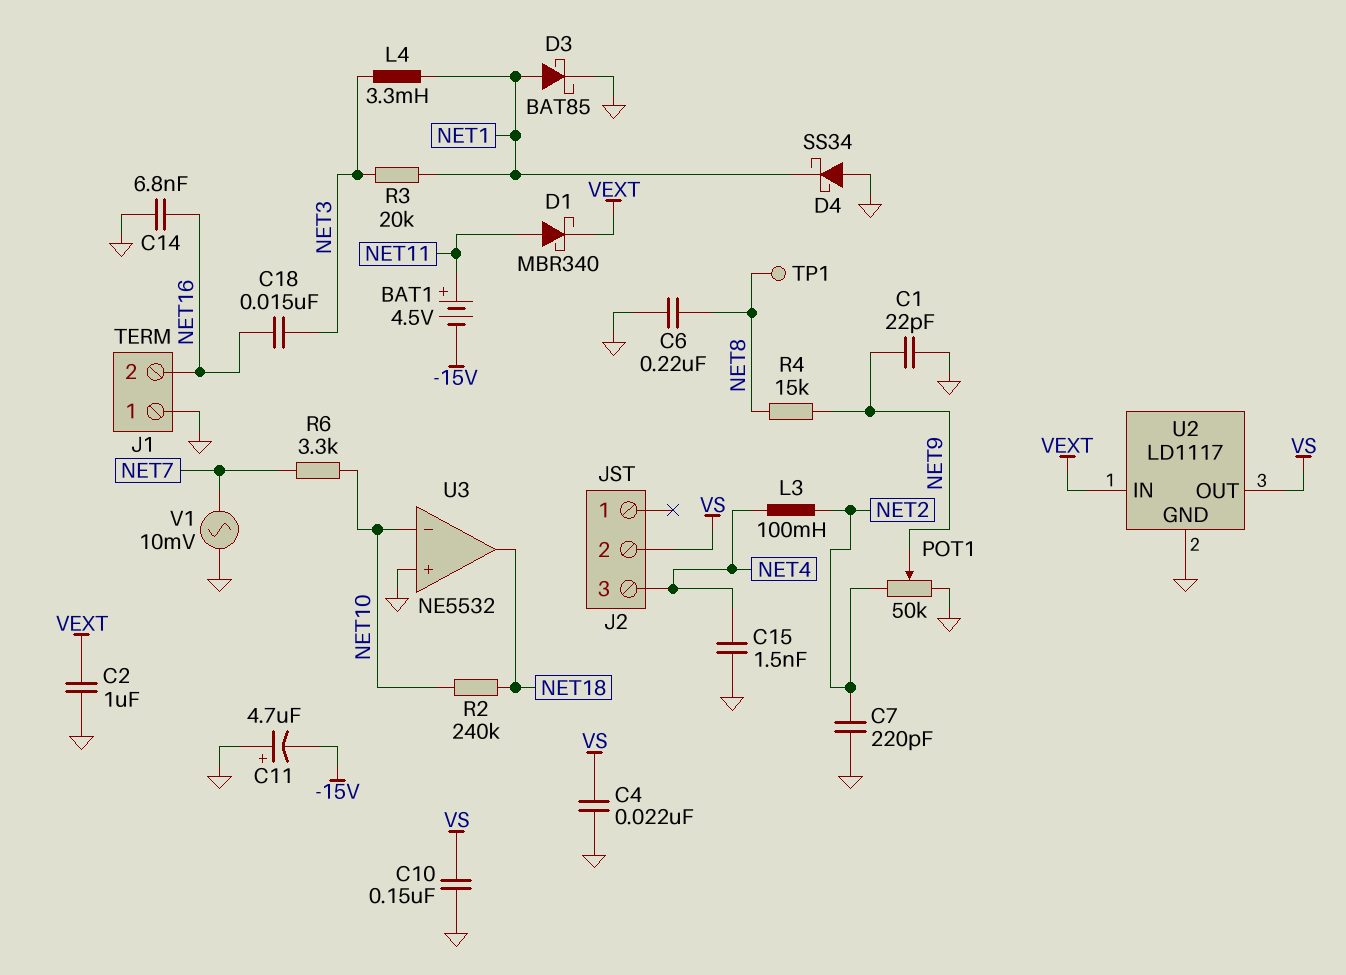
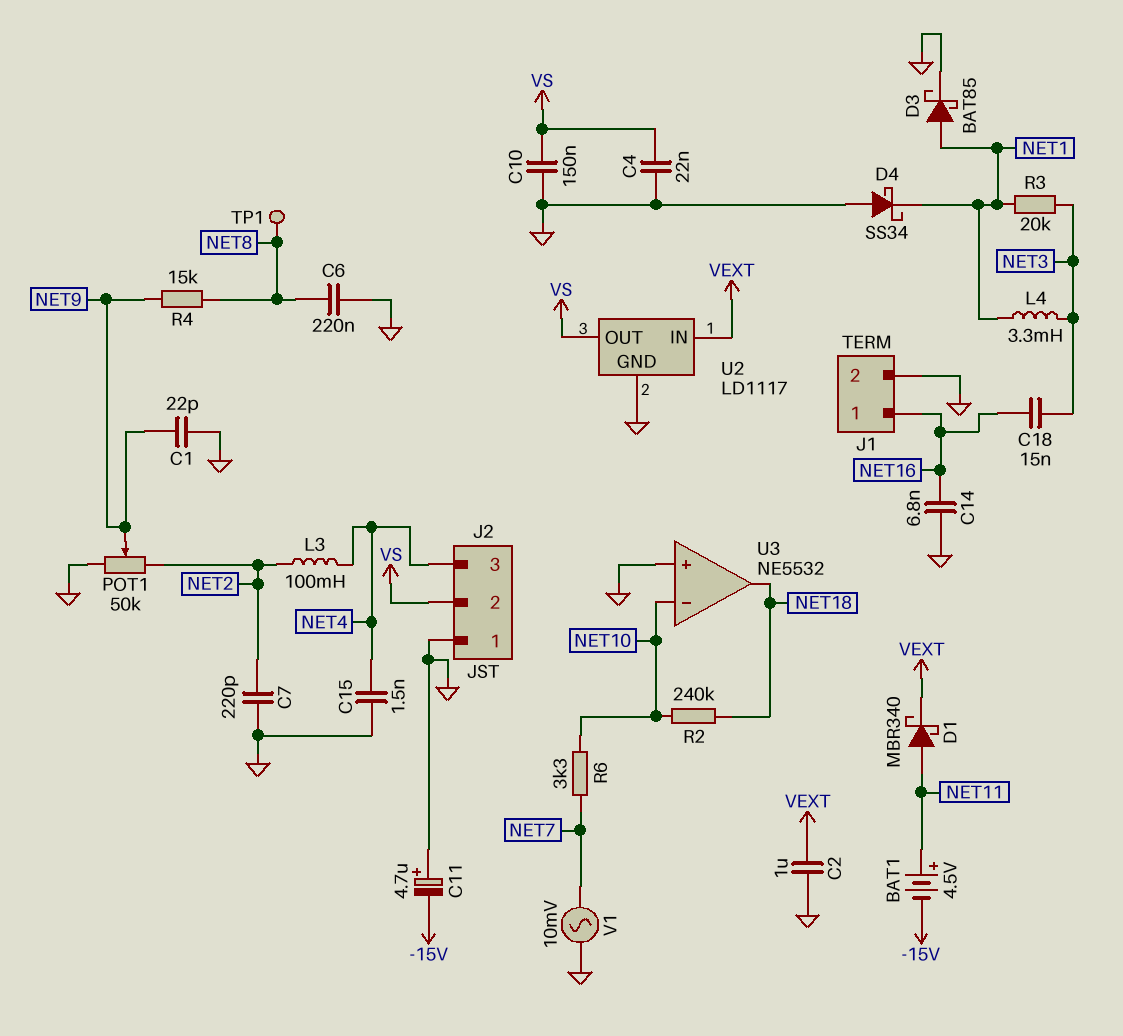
J1 pin 1: GND -> NET16
J1 pin 2: NET16 -> GND
J2 pin 1: none -> GND

